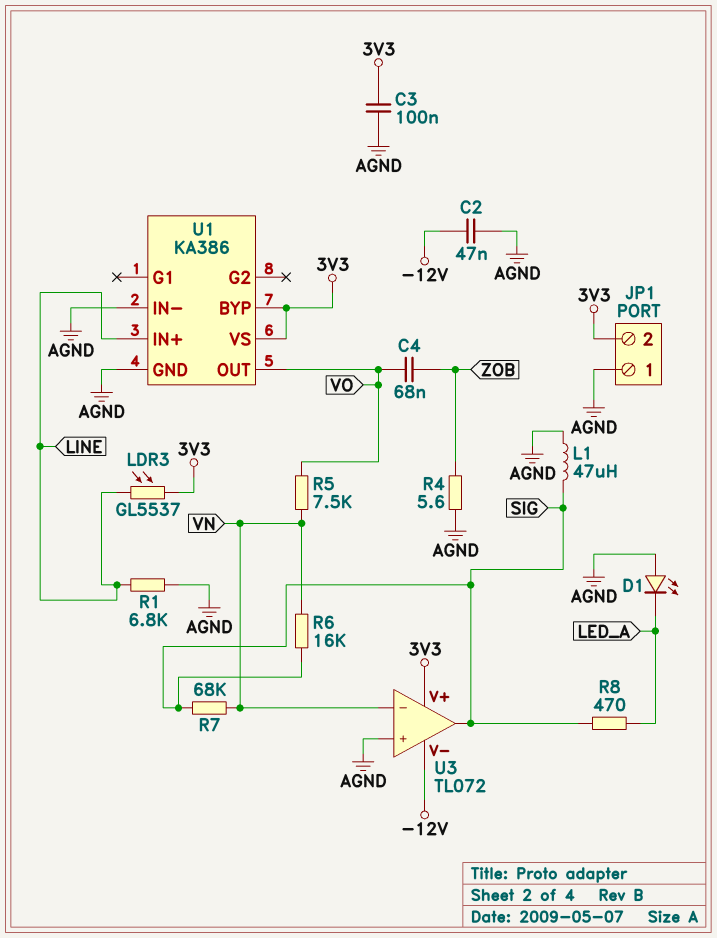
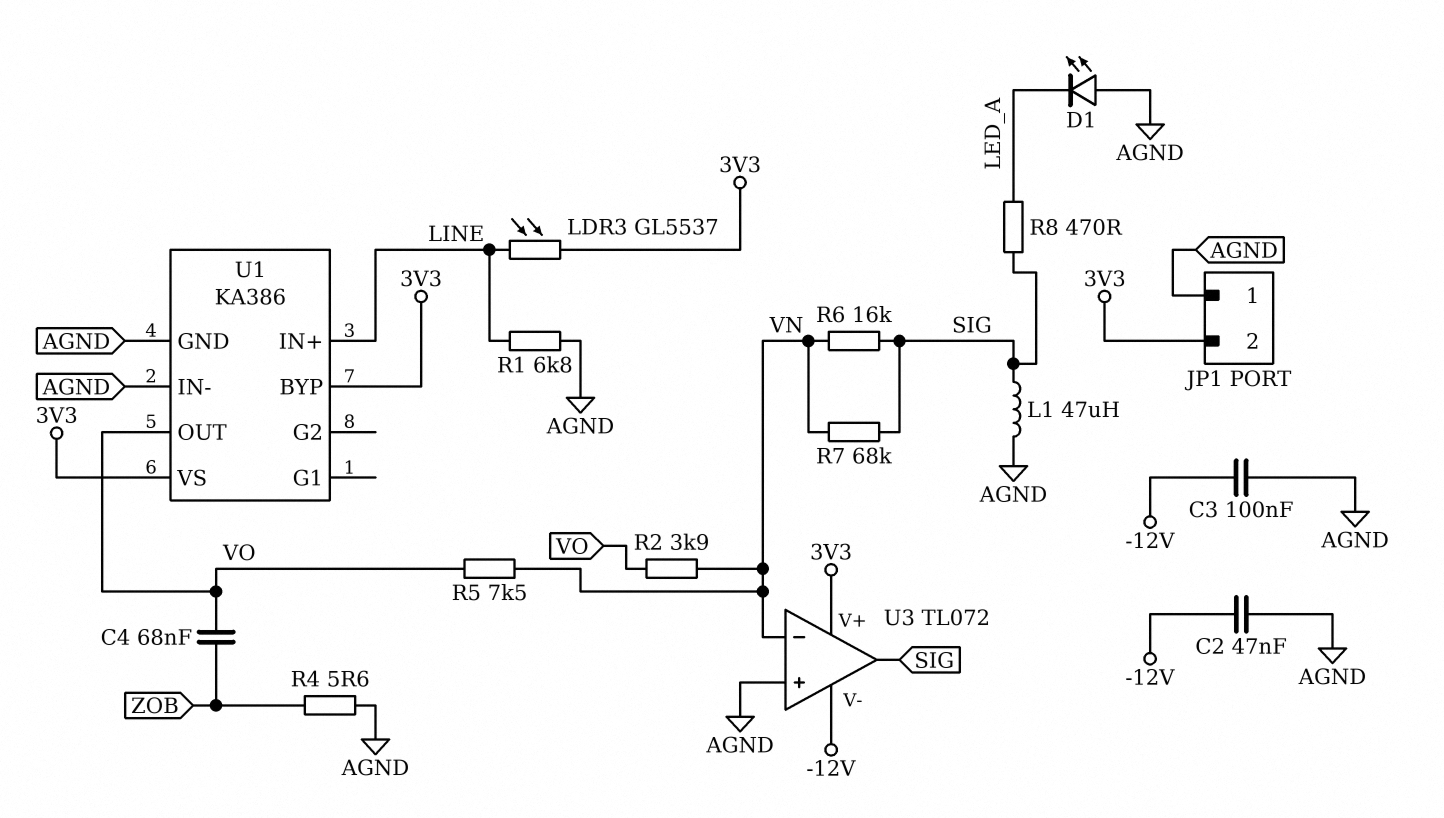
C3: 100nF (3V3, AGND) -> 100nF (-12V, AGND)
R2: none -> 3.9k (VN, VO)

